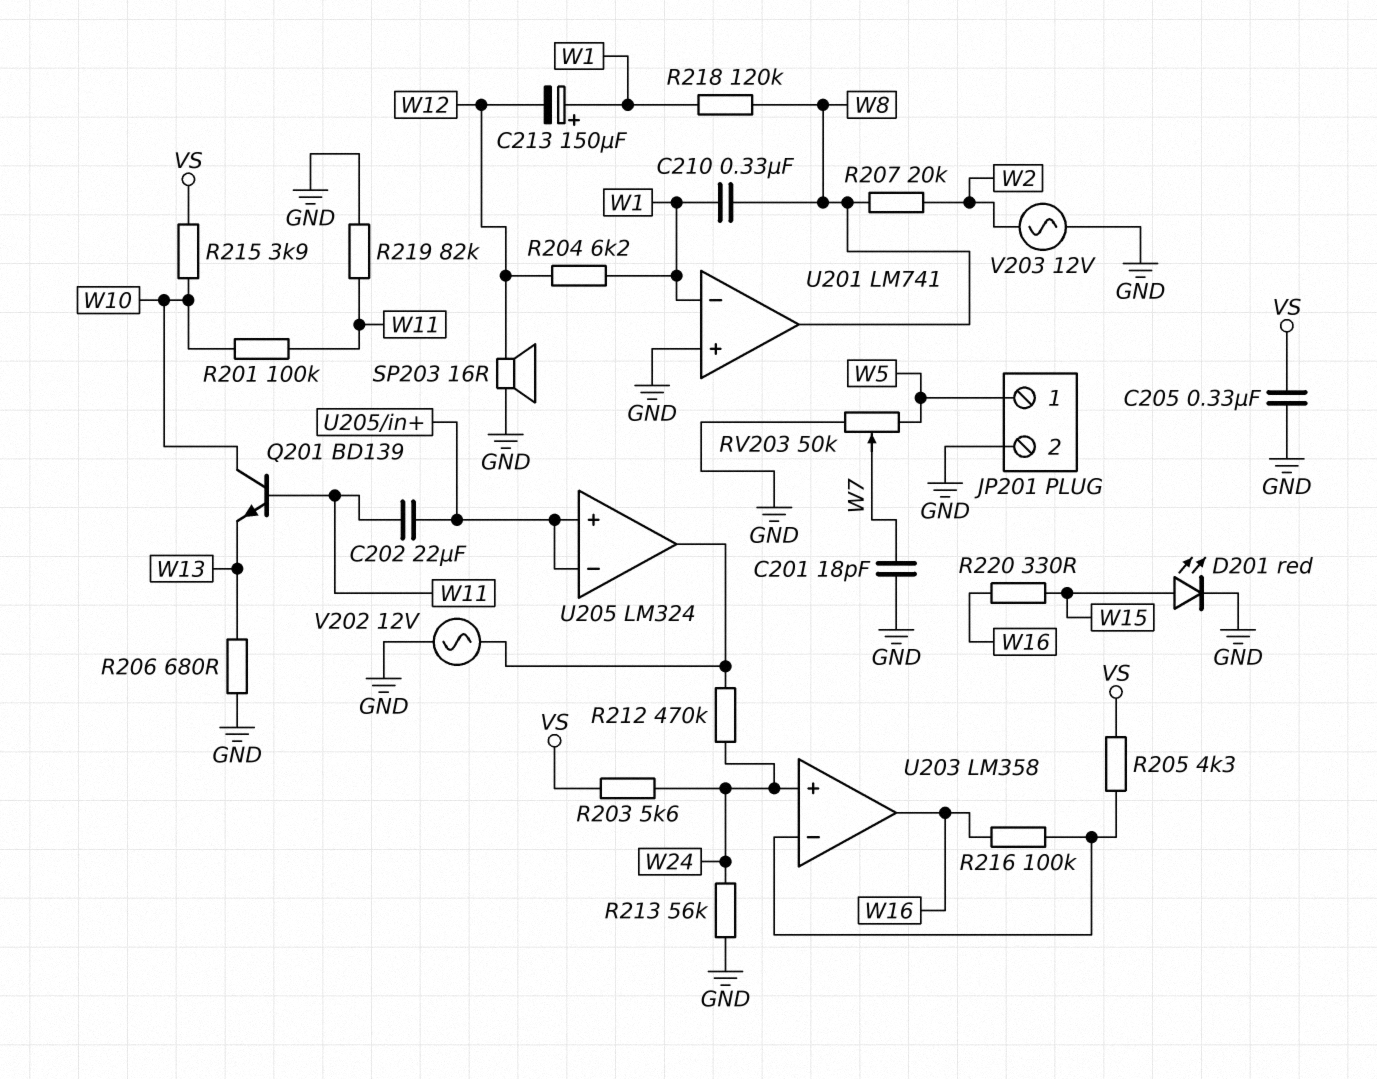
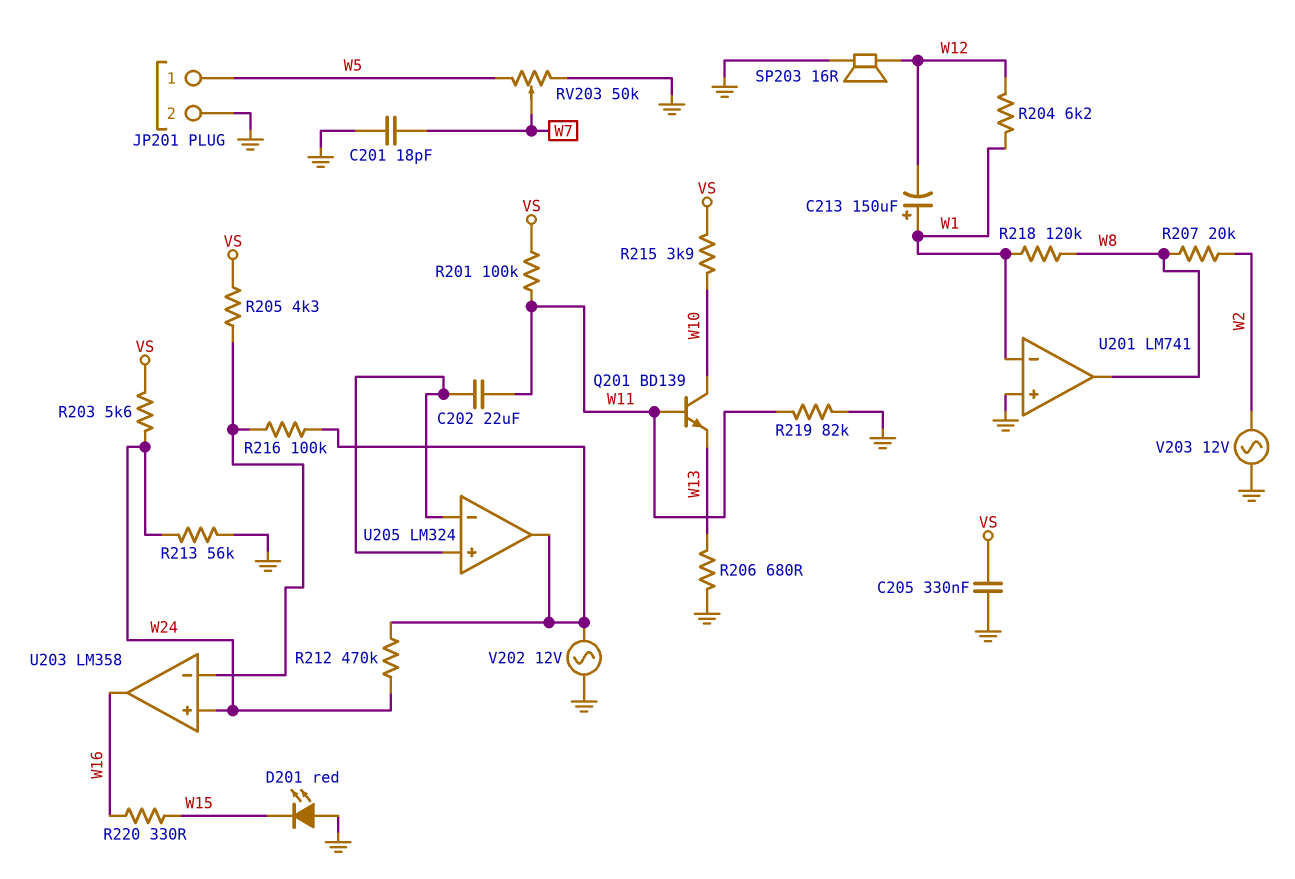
C210: 330nF (W1, W8) -> none
D201: LED red (A W15, K GND) -> LED red (A GND, K W15)
R201: 100k (W10, W11) -> 100k (VS, W11)
R216: 100k (U203/in-, W16) -> 100k (U203/in-, U205/out)

